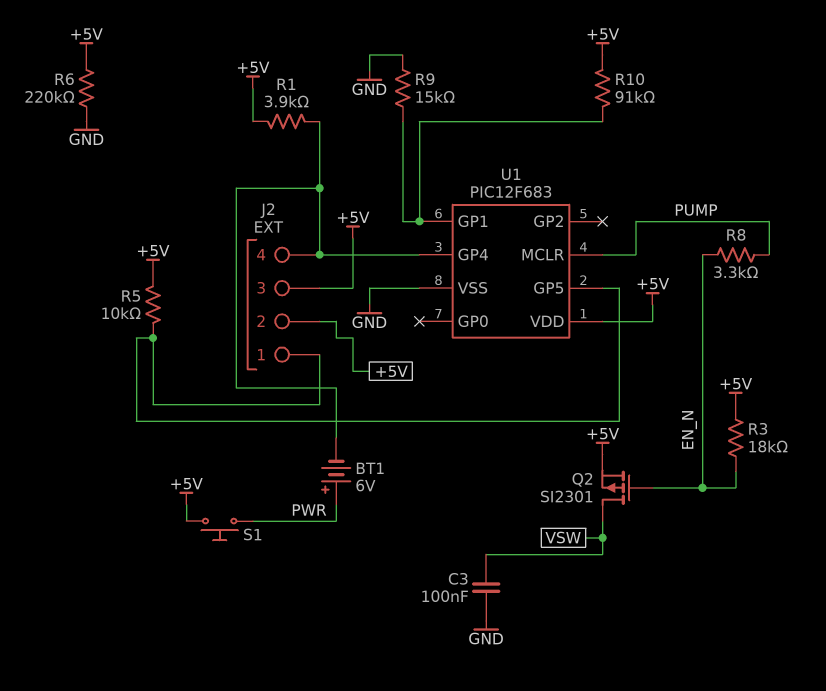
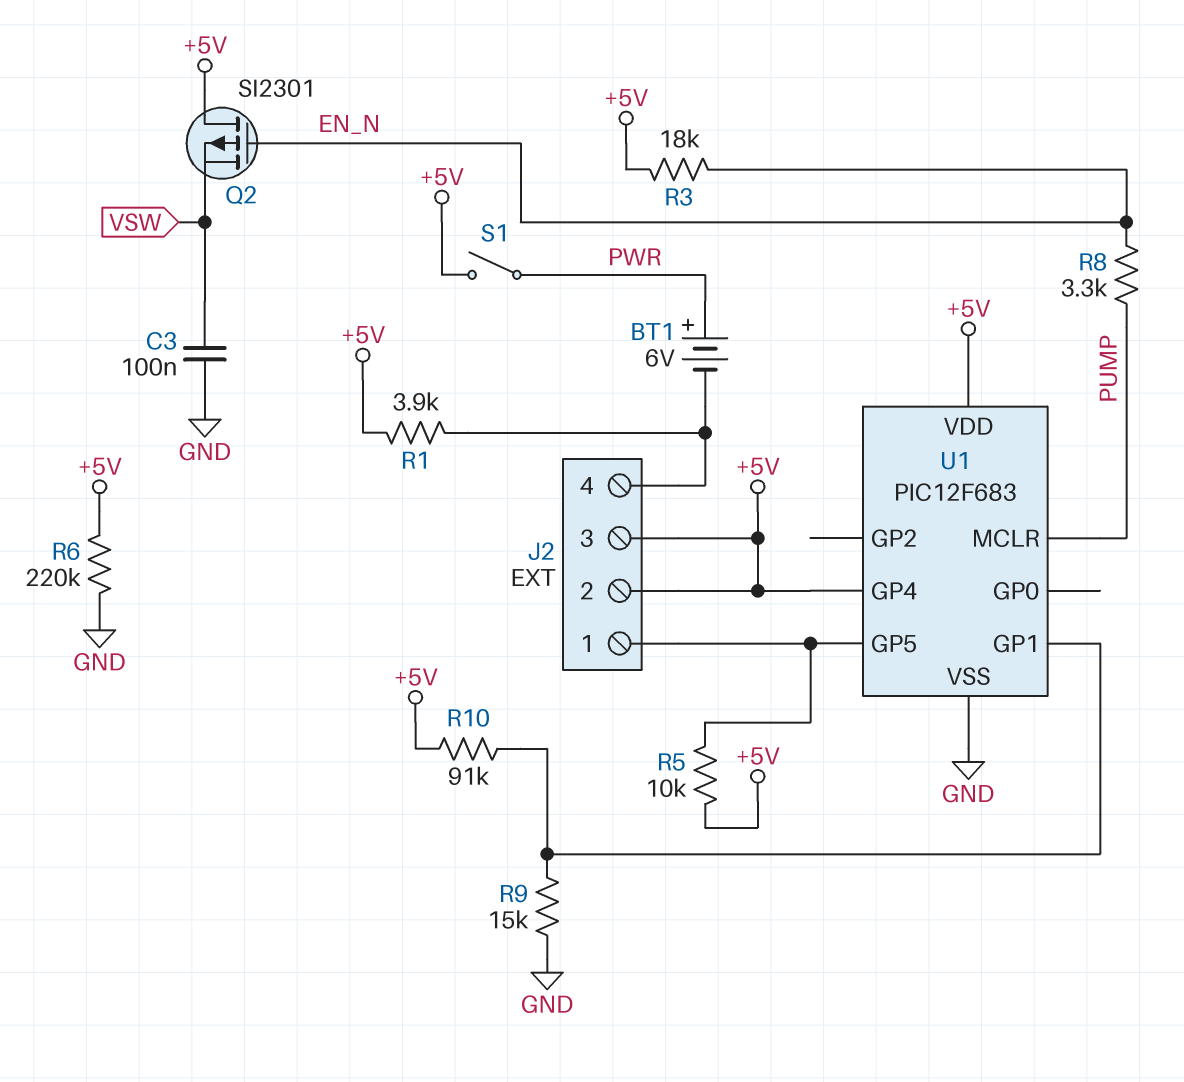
Q2: PMOS SI2301 (G EN_N, D VSW, S +5V) -> PMOS SI2301 (G EN_N, D +5V, S VSW)
S1: button (+5V, PWR) -> switch (+5V, PWR)
U1 pin GP4: J2/4 -> +5V

